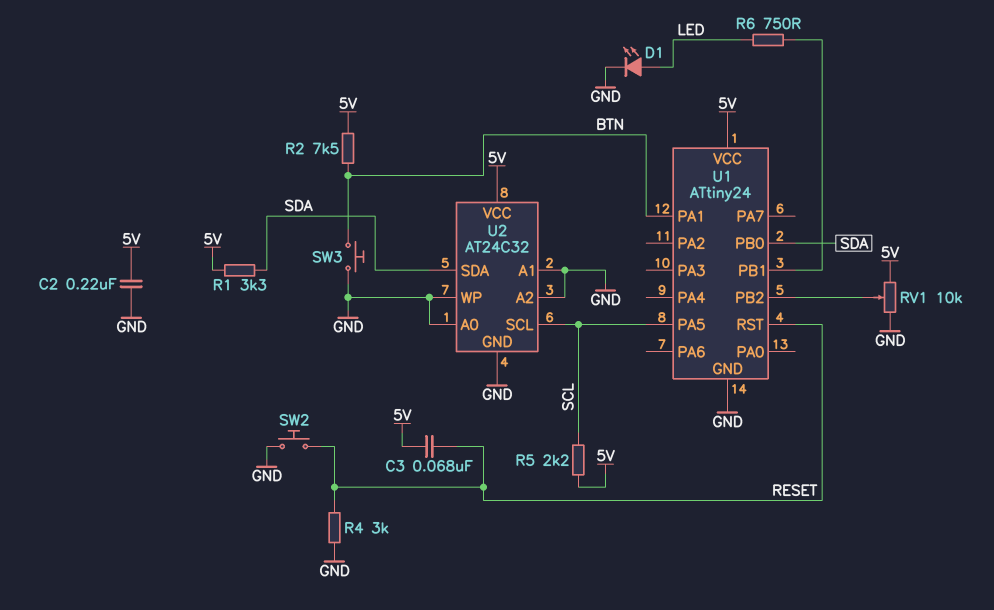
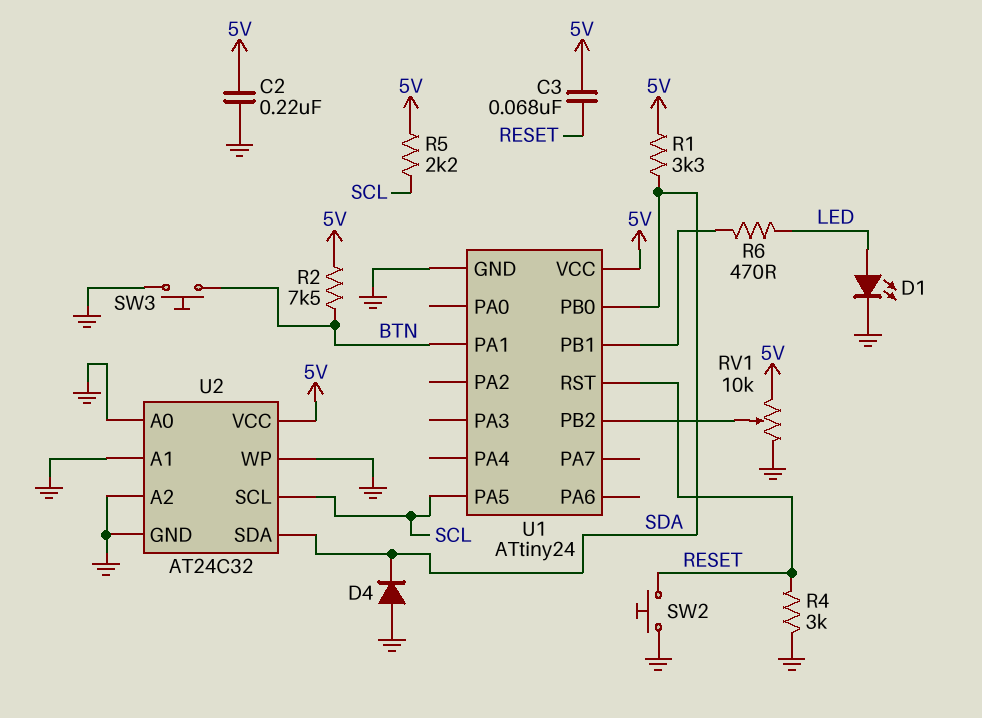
D4: none -> diode (A GND, K SDA)
R6: 750 (LED, U1/PB1) -> 470 (LED, U1/PB1)

